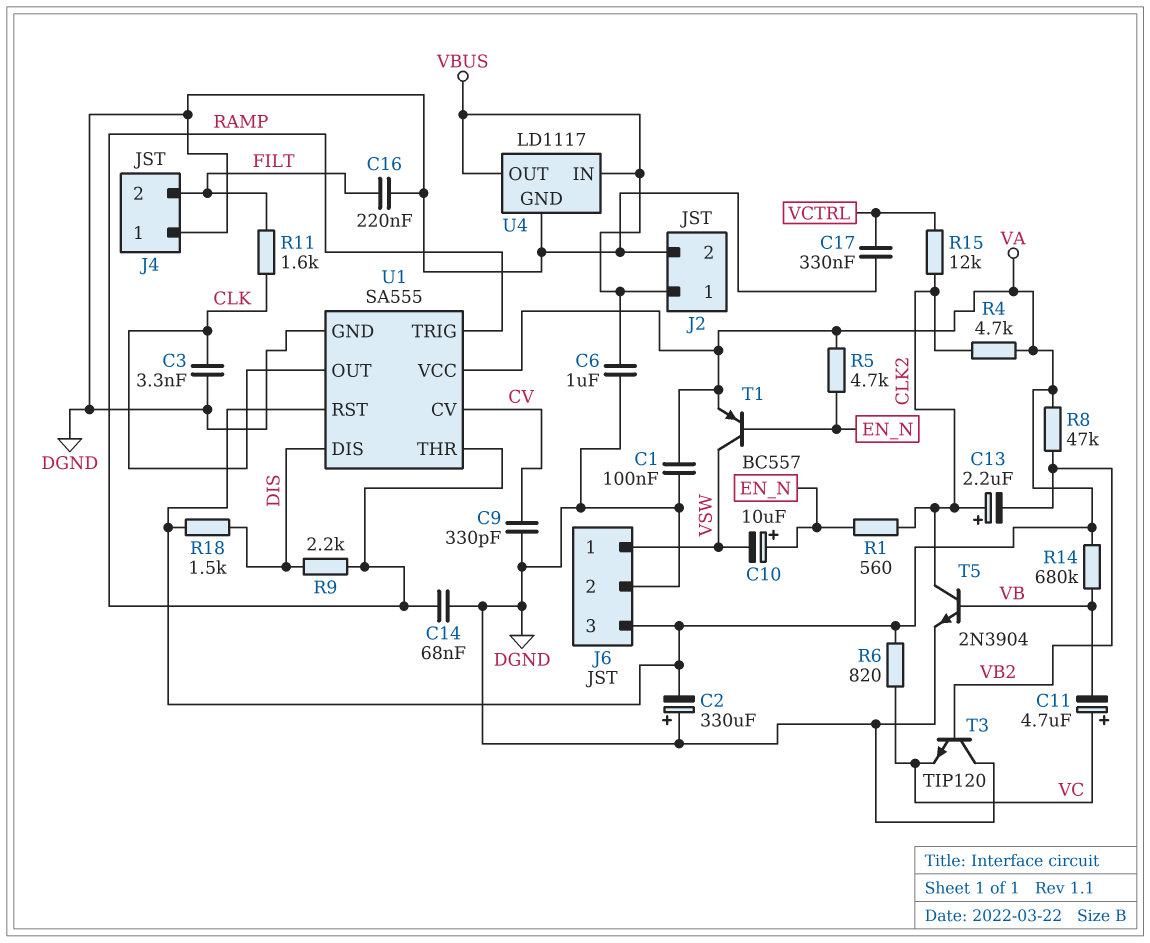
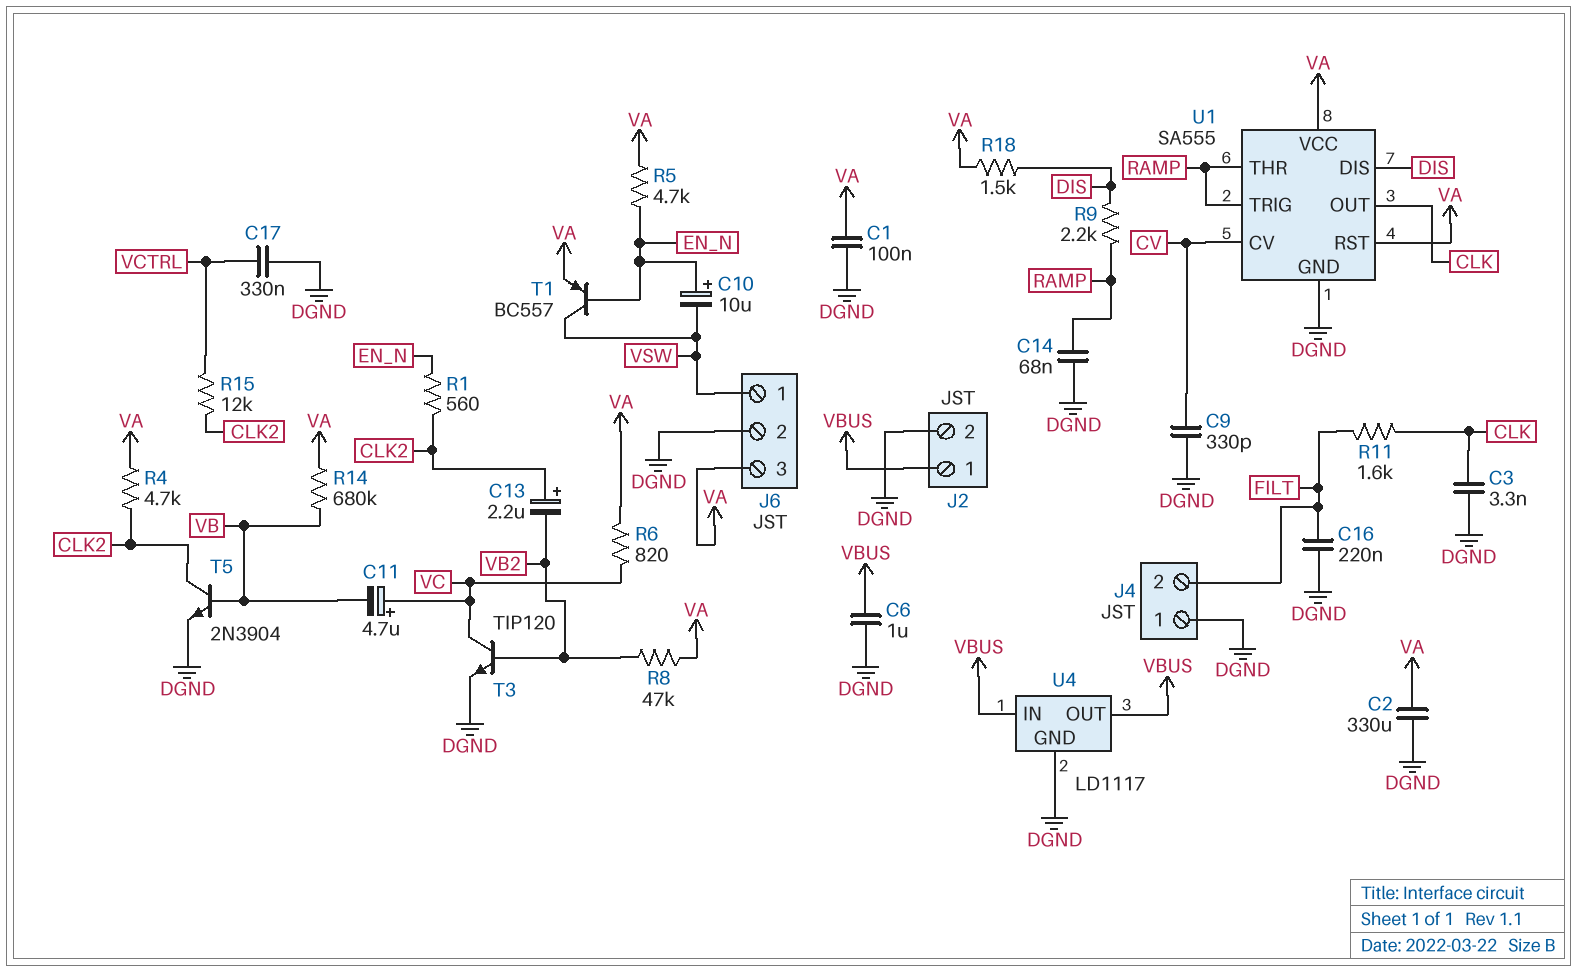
C2: 330uF (plus DGND, minus VA) -> 330uF (DGND, VA)
T3: NPN TIP120 (B VB2, C DGND, E VC) -> NPN TIP120 (B VB2, C VC, E DGND)

